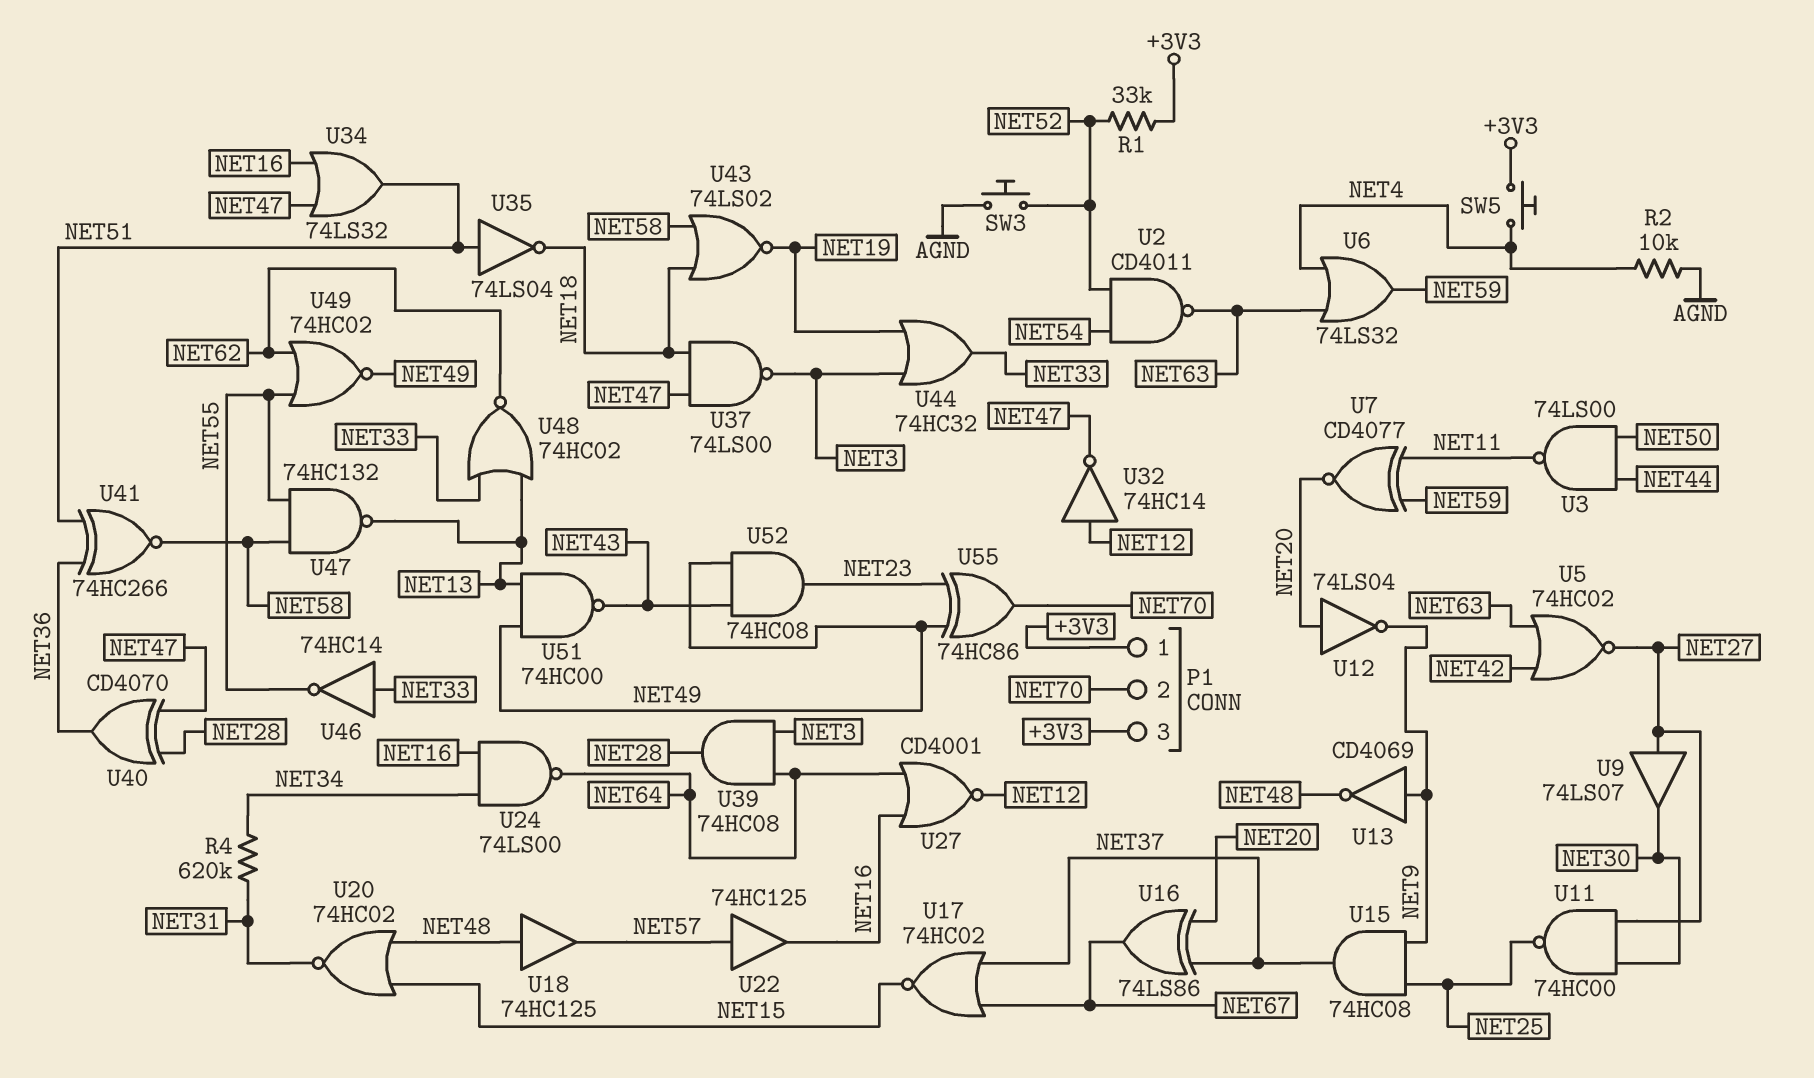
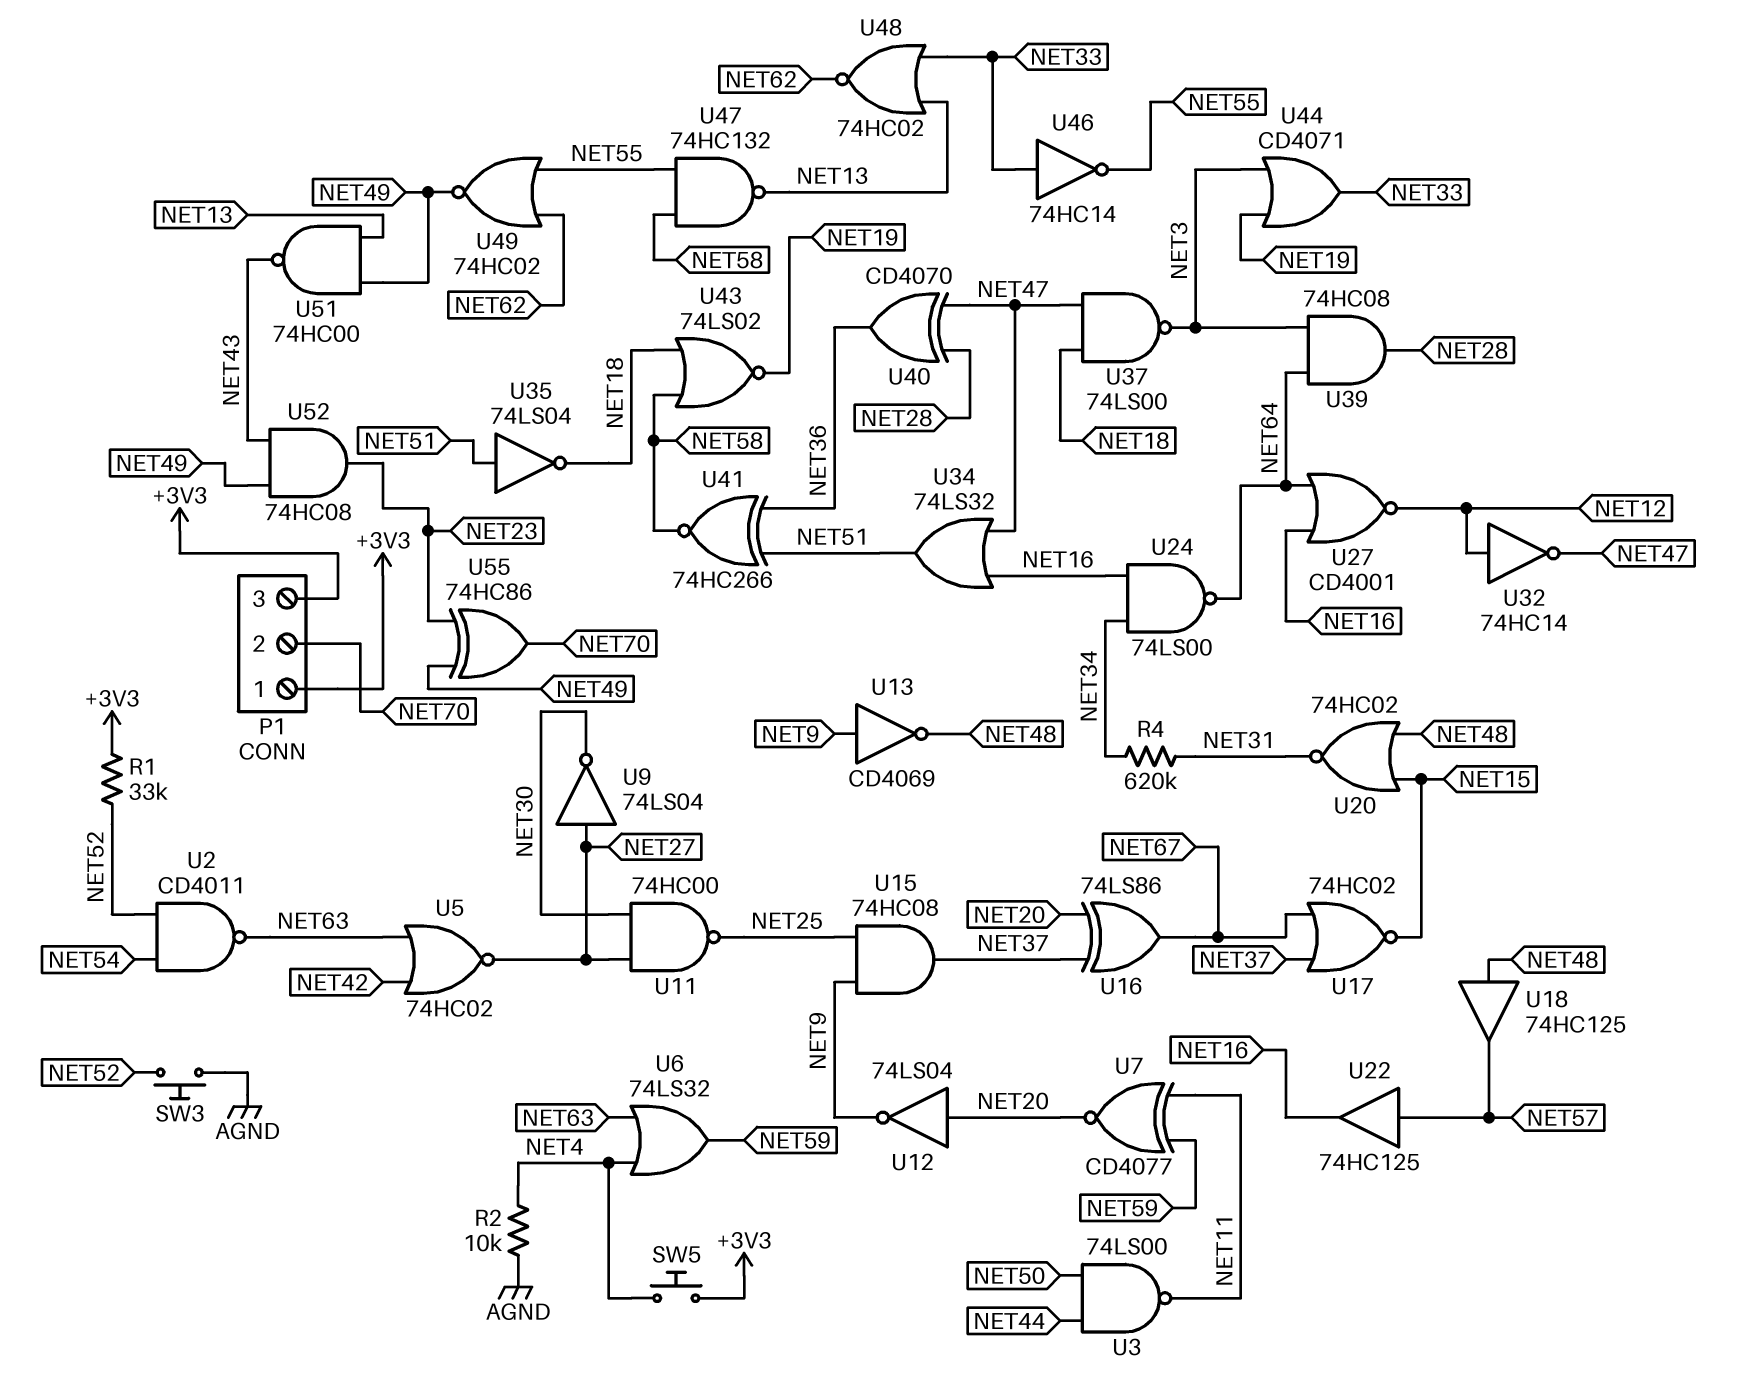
U9: buffer 74LS07 (in NET27, out NET30) -> NOT 74LS04 (in NET27, out NET30)
U44: OR 74HC32 (in NET3, in NET19, out NET33) -> OR CD4071 (in NET3, in NET19, out NET33)

